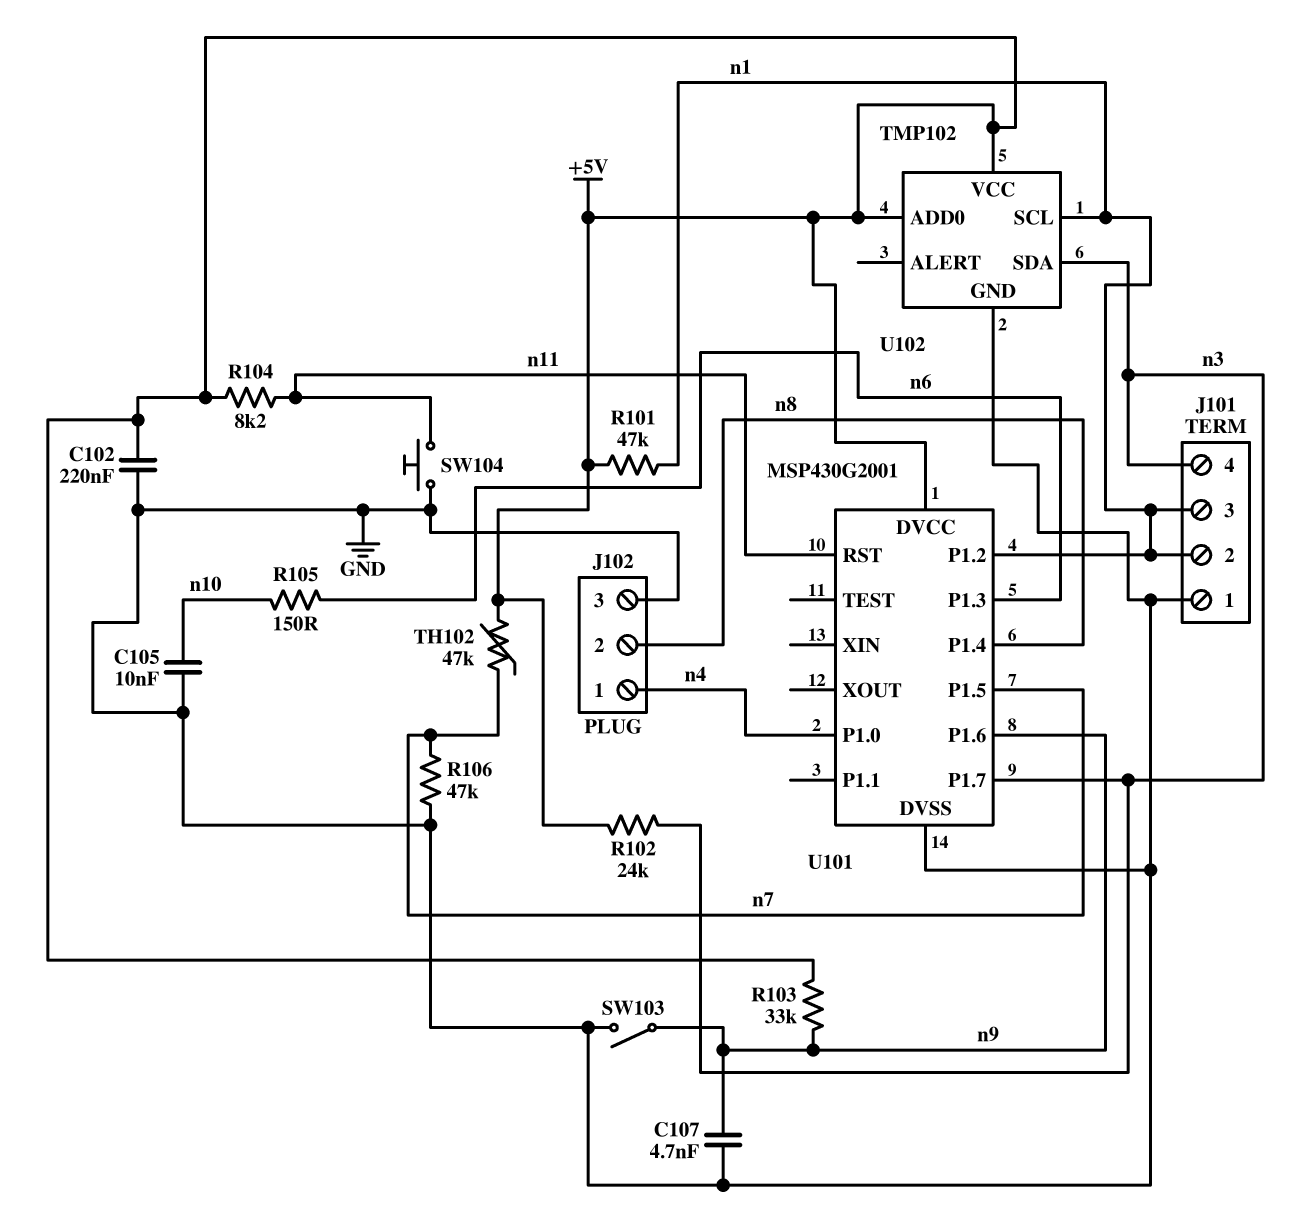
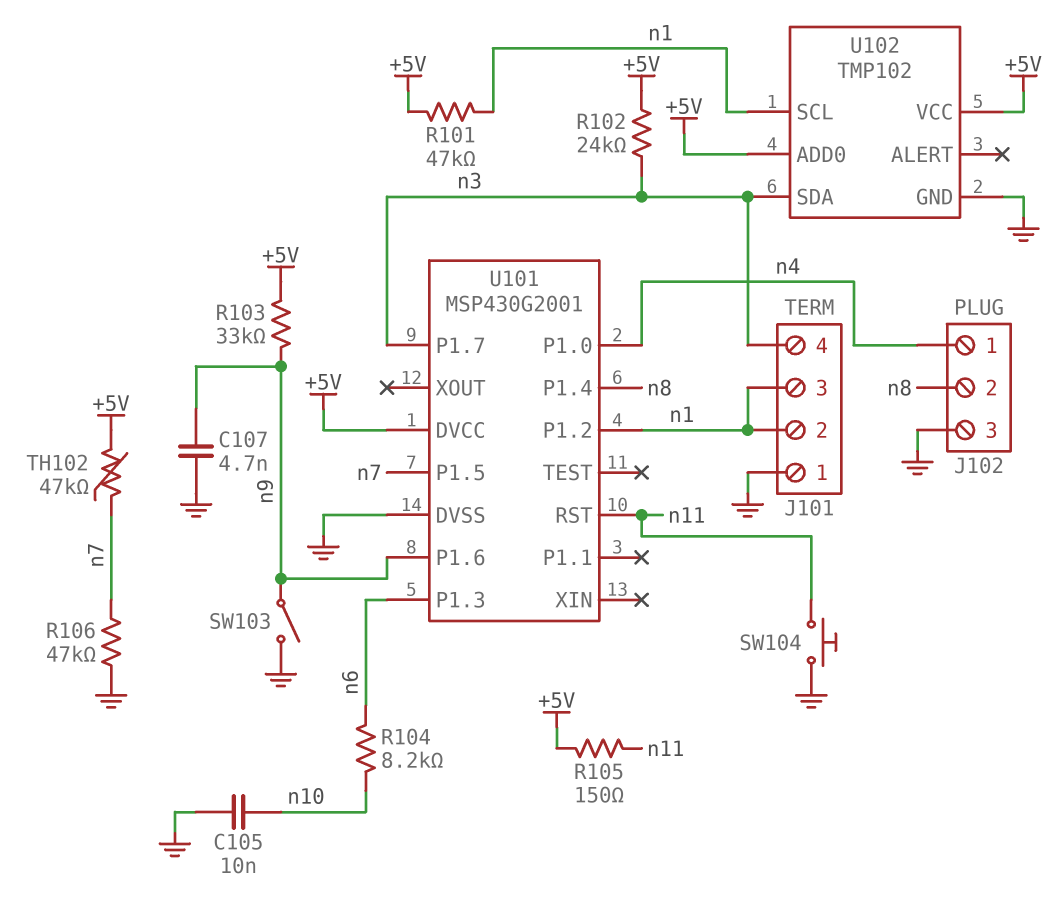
C102: 220nF (+5V, GND) -> none
R104: 8.2k (+5V, n11) -> 8.2k (n6, n10)
R105: 150 (n6, n10) -> 150 (+5V, n11)

